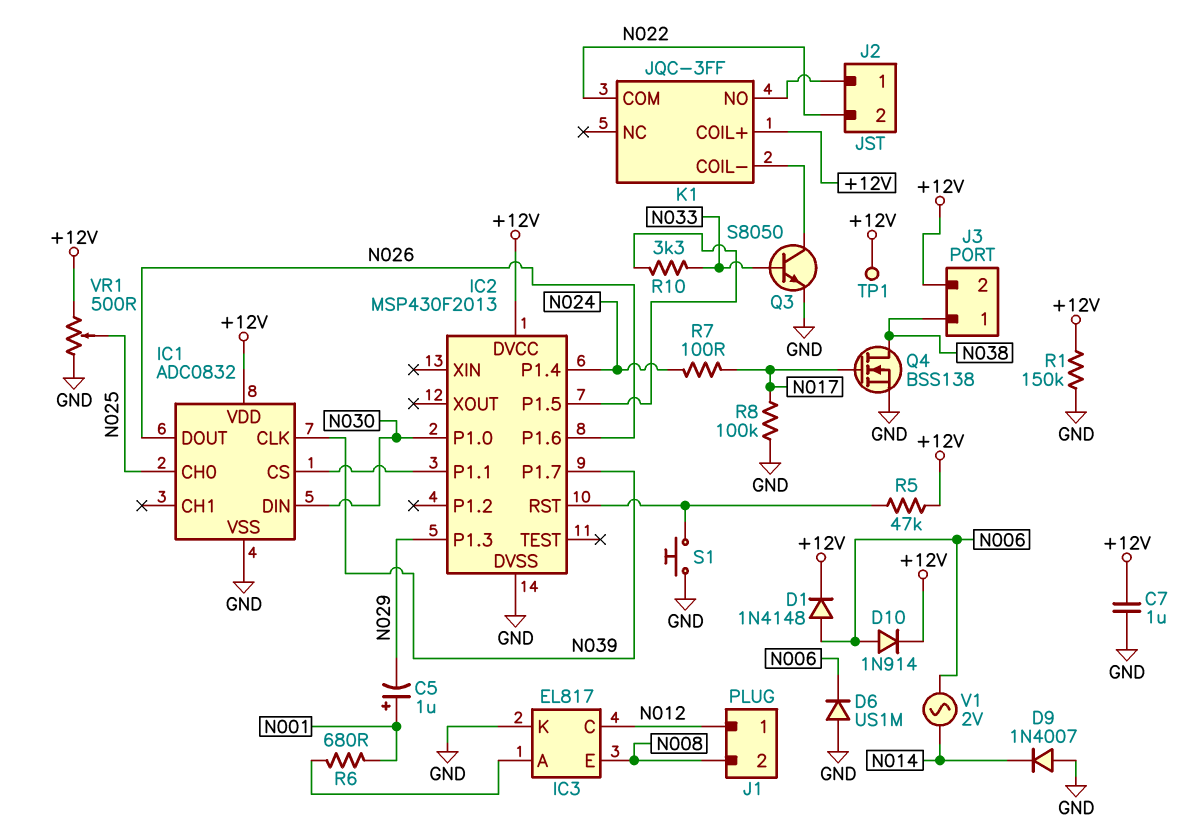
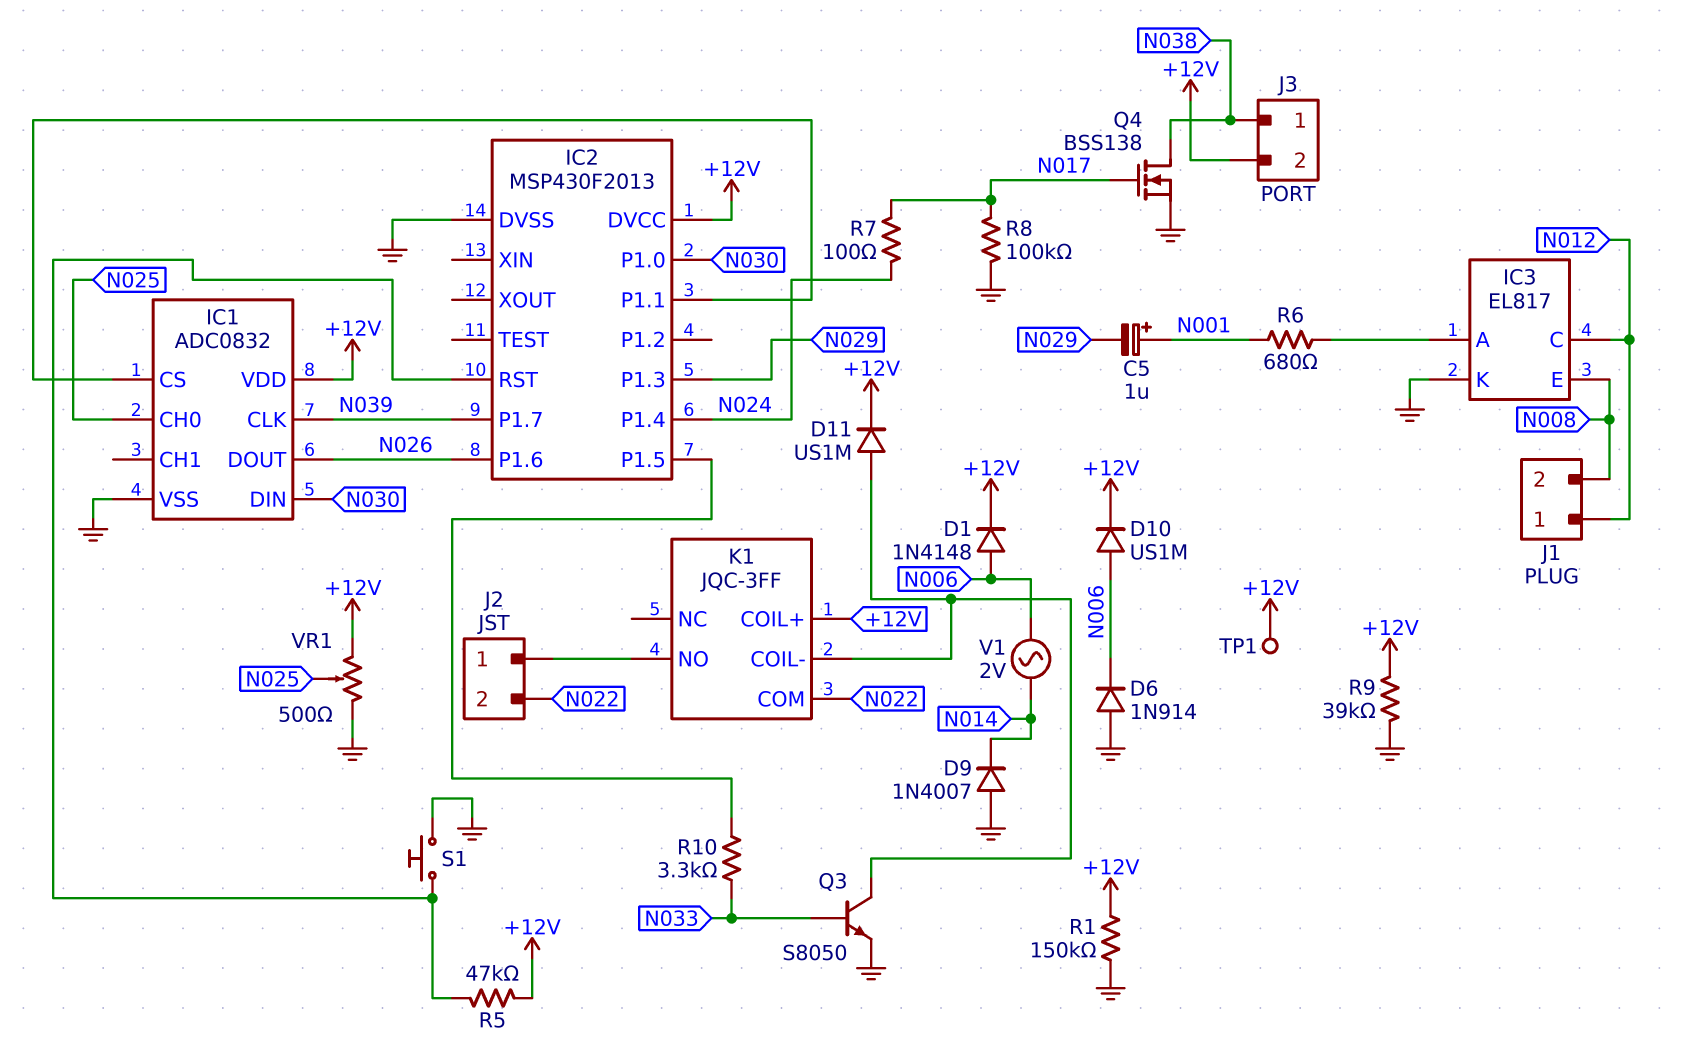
C7: 1uF (+12V, GND) -> none
D6: diode US1M (A GND, K N006) -> diode 1N914 (A GND, K N006)
D10: diode 1N914 (A N006, K +12V) -> diode US1M (A N006, K +12V)
D11: none -> diode US1M (A K1/COIL-, K +12V)
R9: none -> 39k (+12V, GND)

